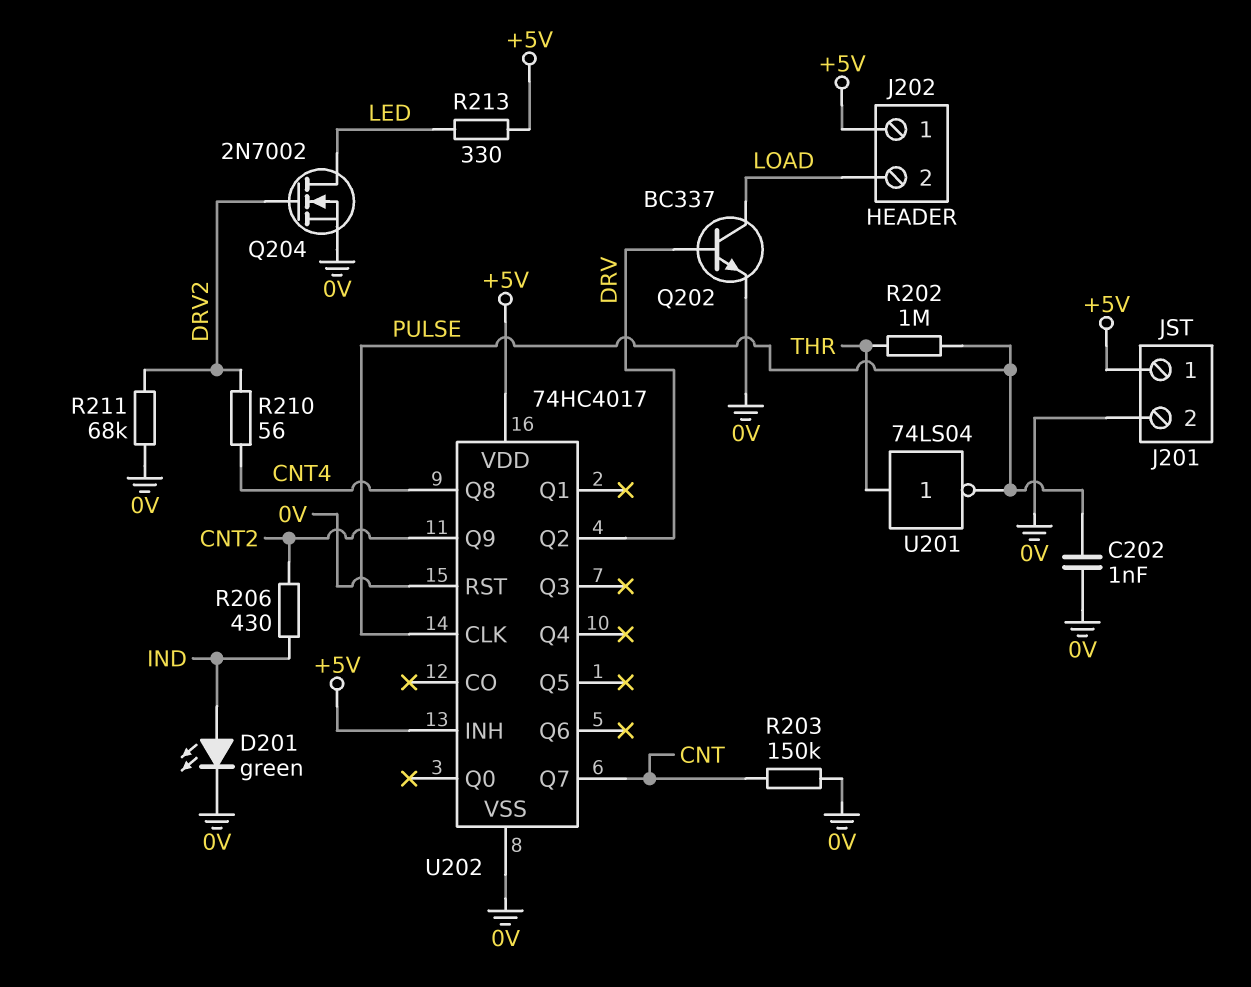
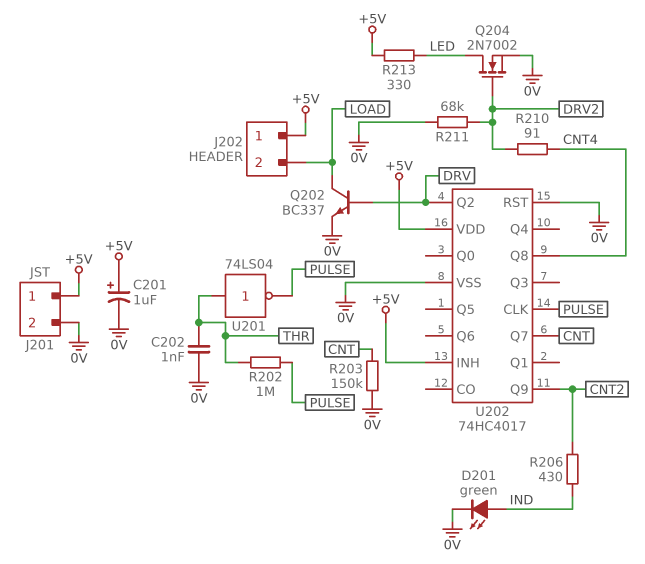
C201: none -> 1uF (plus +5V, minus 0V)
C202: 1nF (0V, PULSE) -> 1nF (0V, THR)
R210: 56 (CNT4, DRV2) -> 91 (CNT4, DRV2)

